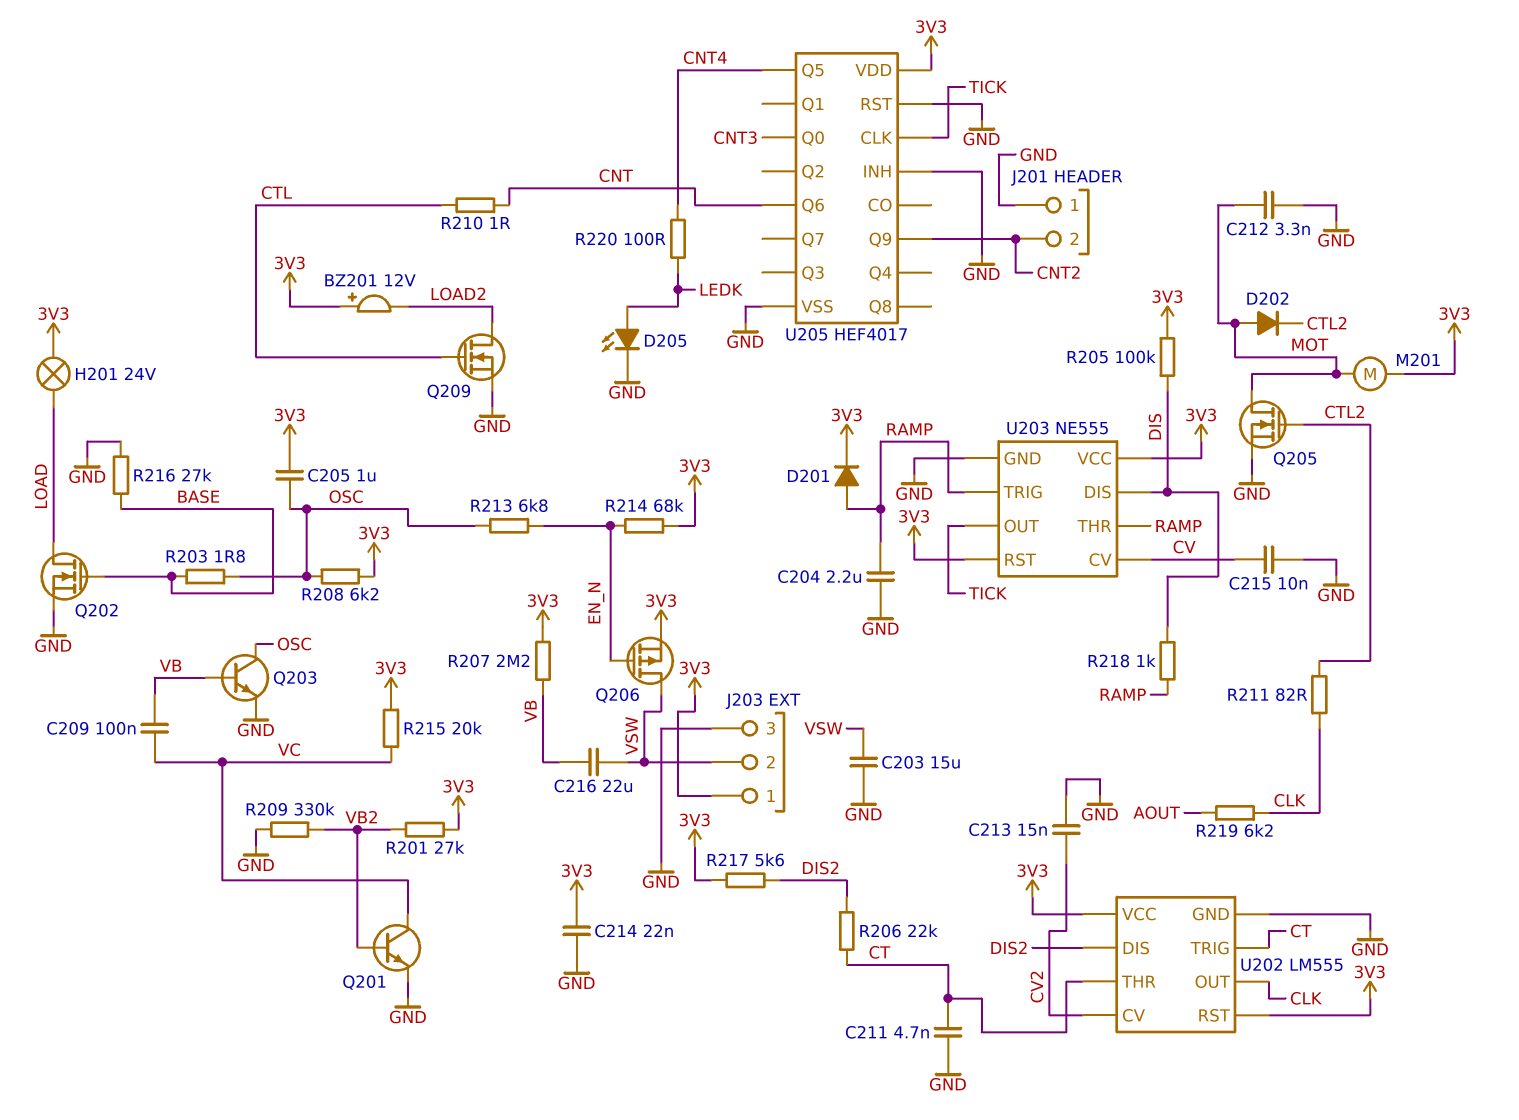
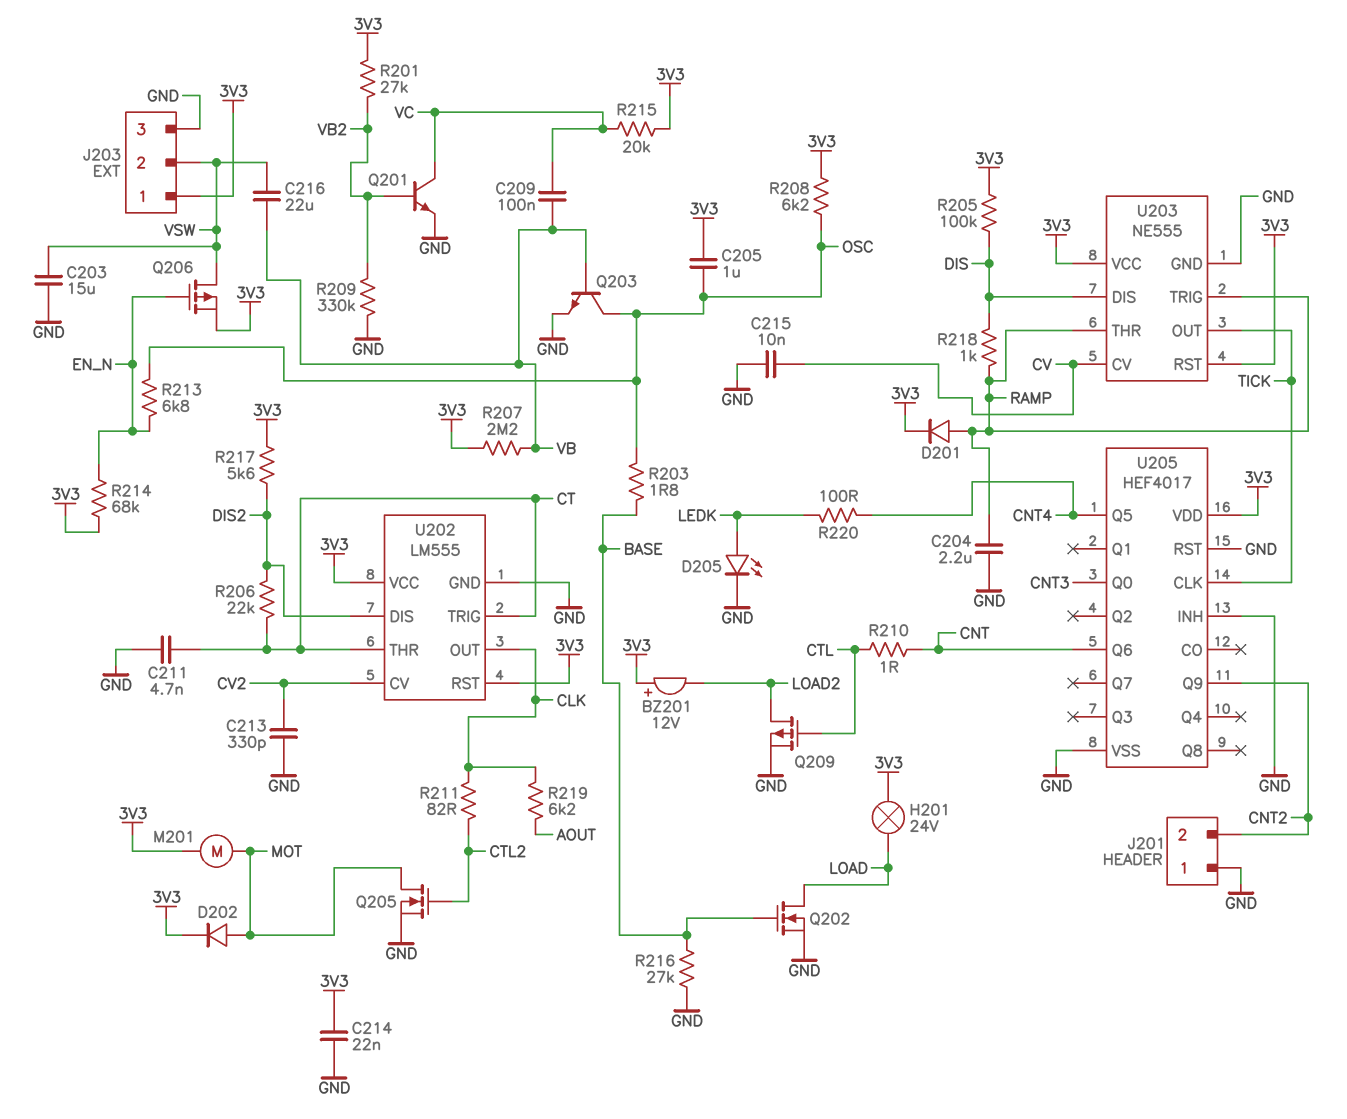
C212: 3.3nF (GND, MOT) -> none
C213: 15nF (CV2, GND) -> 330pF (CV2, GND)
D202: diode (A MOT, K CTL2) -> diode (A MOT, K 3V3)
Q209: NMOS (G CTL, D LOAD2, S GND) -> PMOS (G CTL, D LOAD2, S GND)

